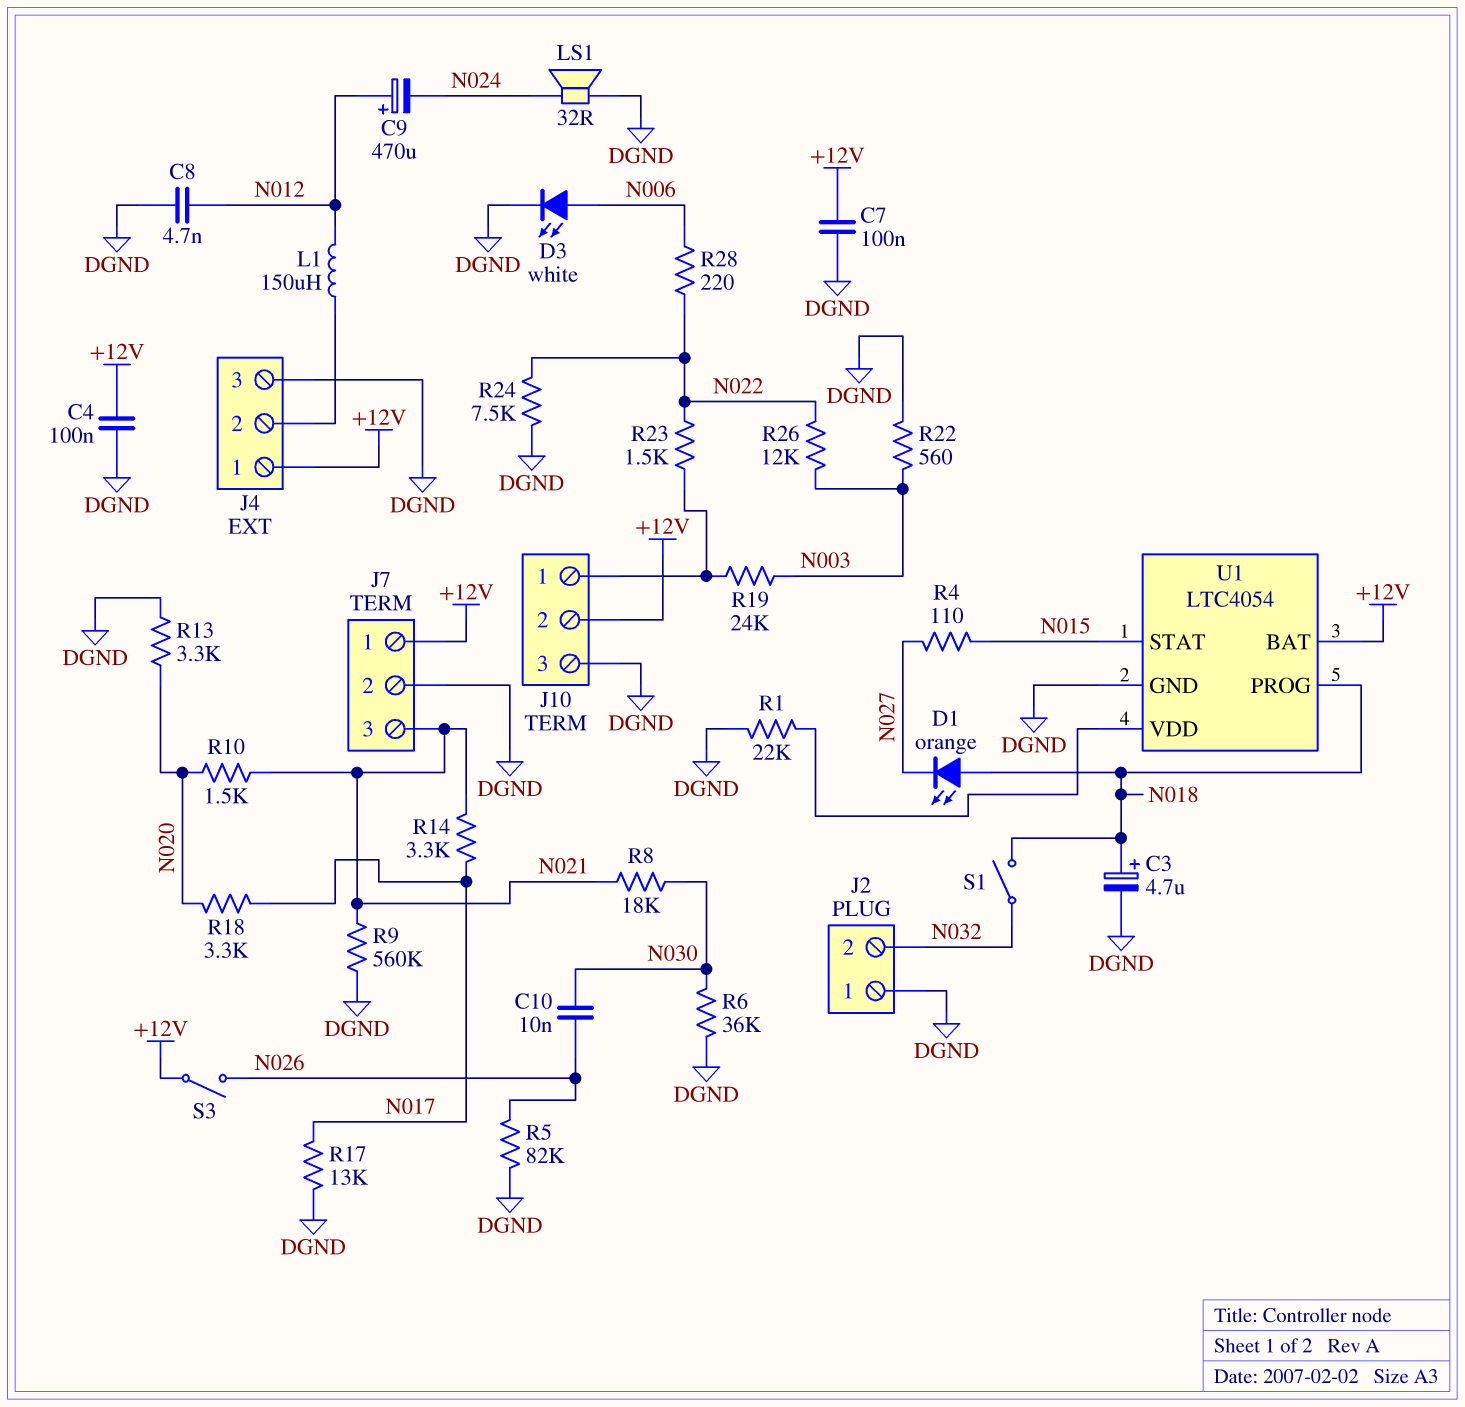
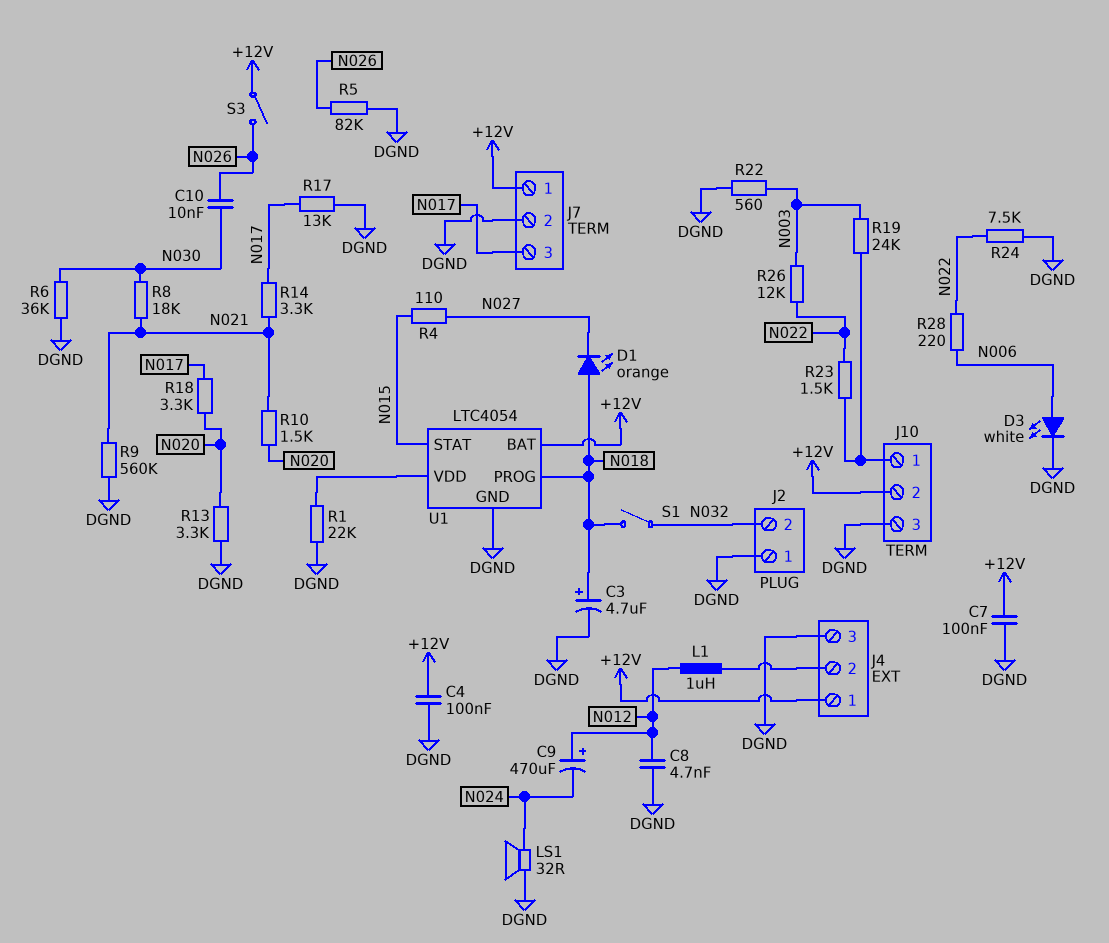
J7 pin 3: N021 -> N017
L1: 150uH (J4/2, N012) -> 1uH (J4/2, N012)

